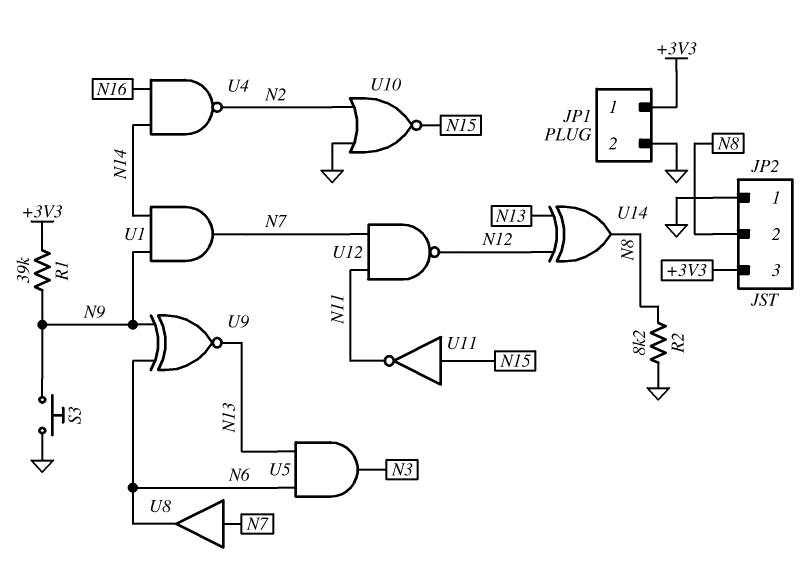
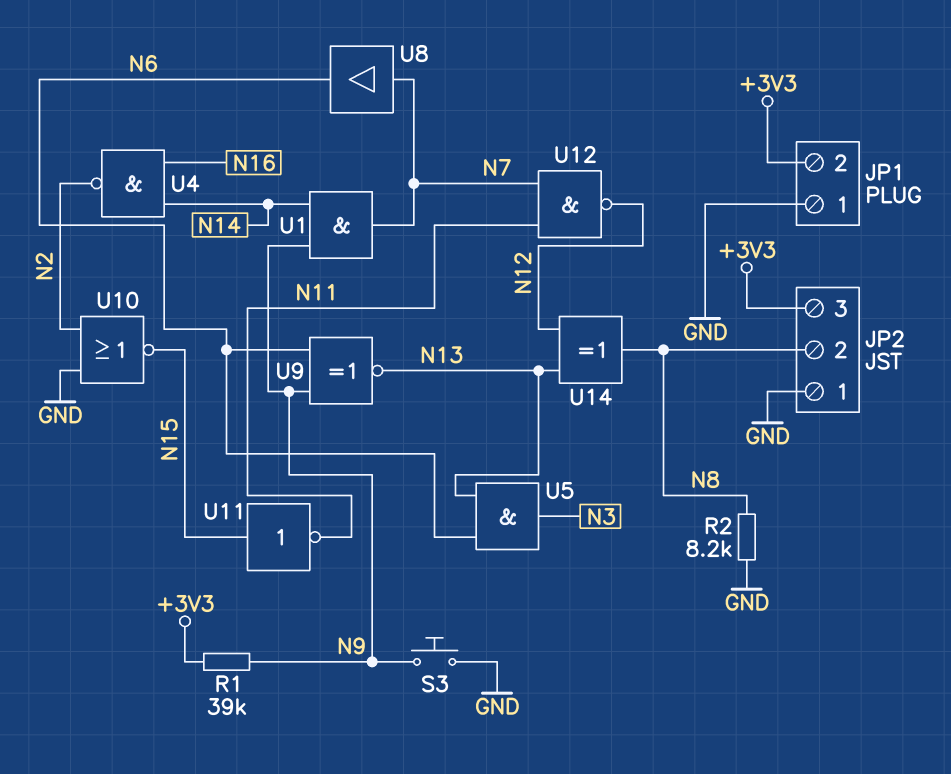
JP1 pin 1: +3V3 -> GND
JP1 pin 2: GND -> +3V3

